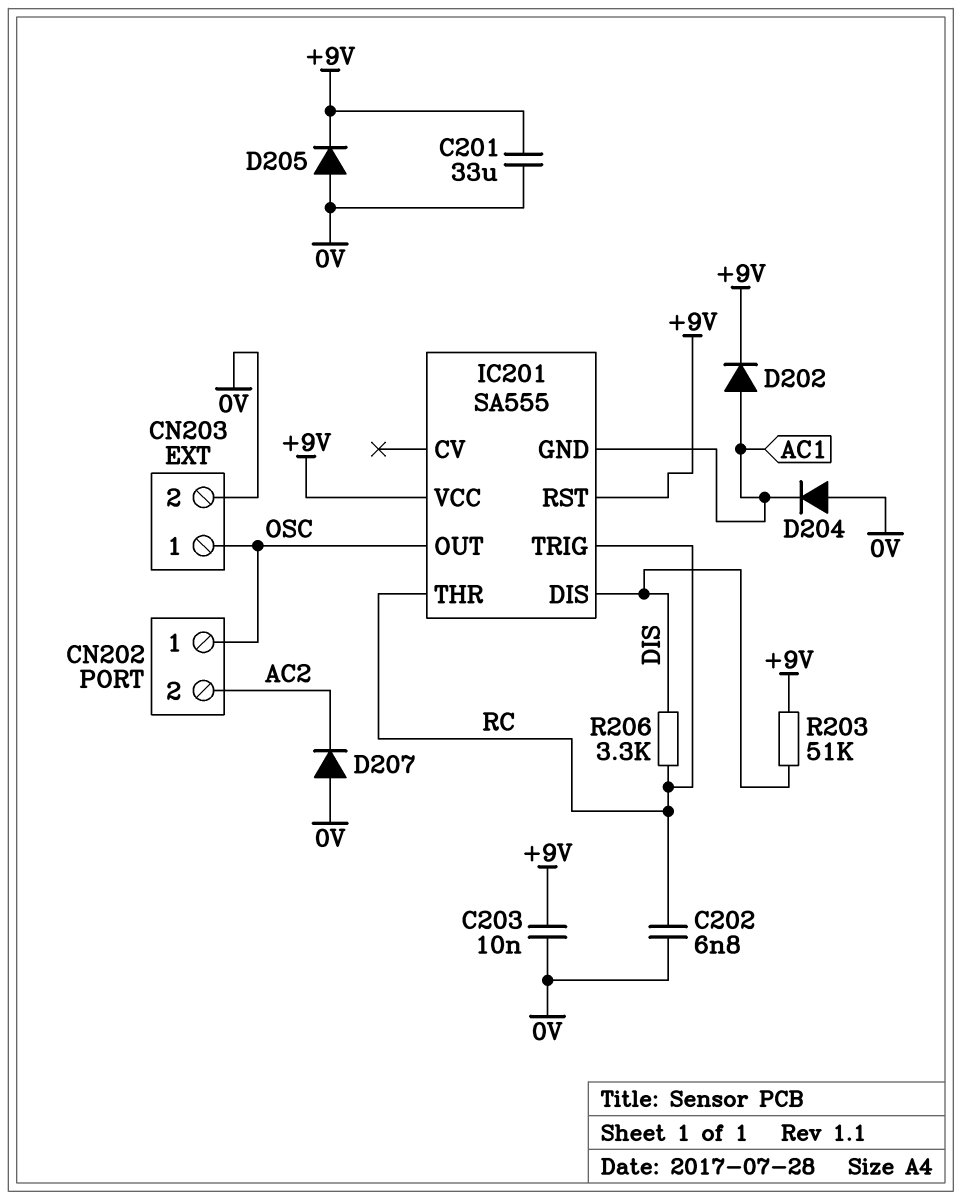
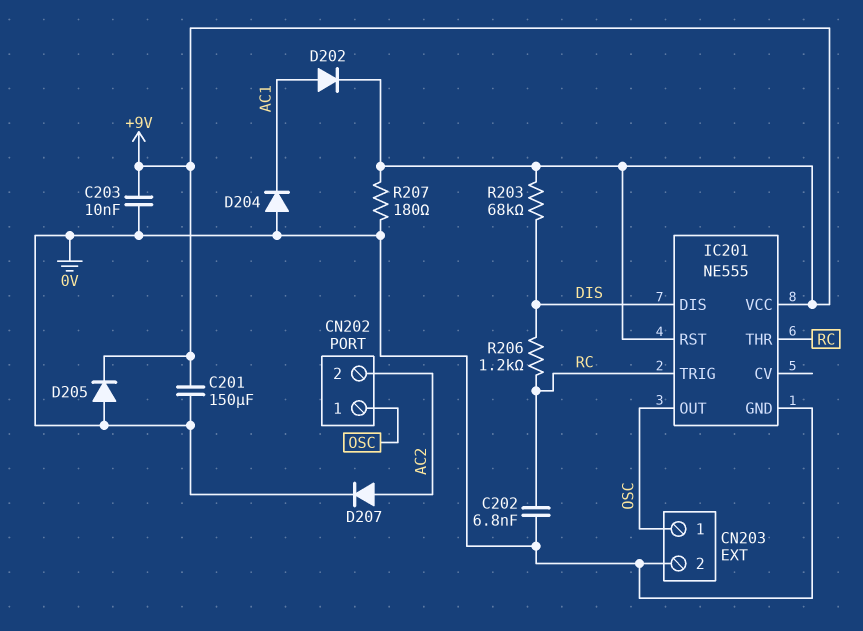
C201: 33uF (+9V, 0V) -> 150uF (+9V, 0V)
D207: diode (A 0V, K AC2) -> diode (A AC2, K 0V)
IC201: SA555 -> NE555
IC201 pin GND: AC1 -> 0V
R203: 51k (+9V, DIS) -> 68k (+9V, DIS)
R206: 3.3k (DIS, RC) -> 1.2k (DIS, RC)
R207: none -> 180 (+9V, 0V)

